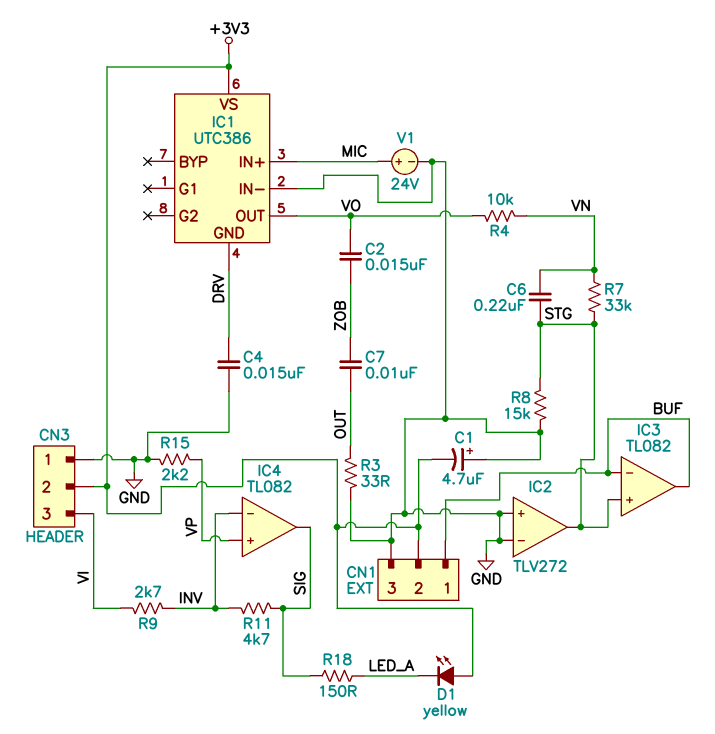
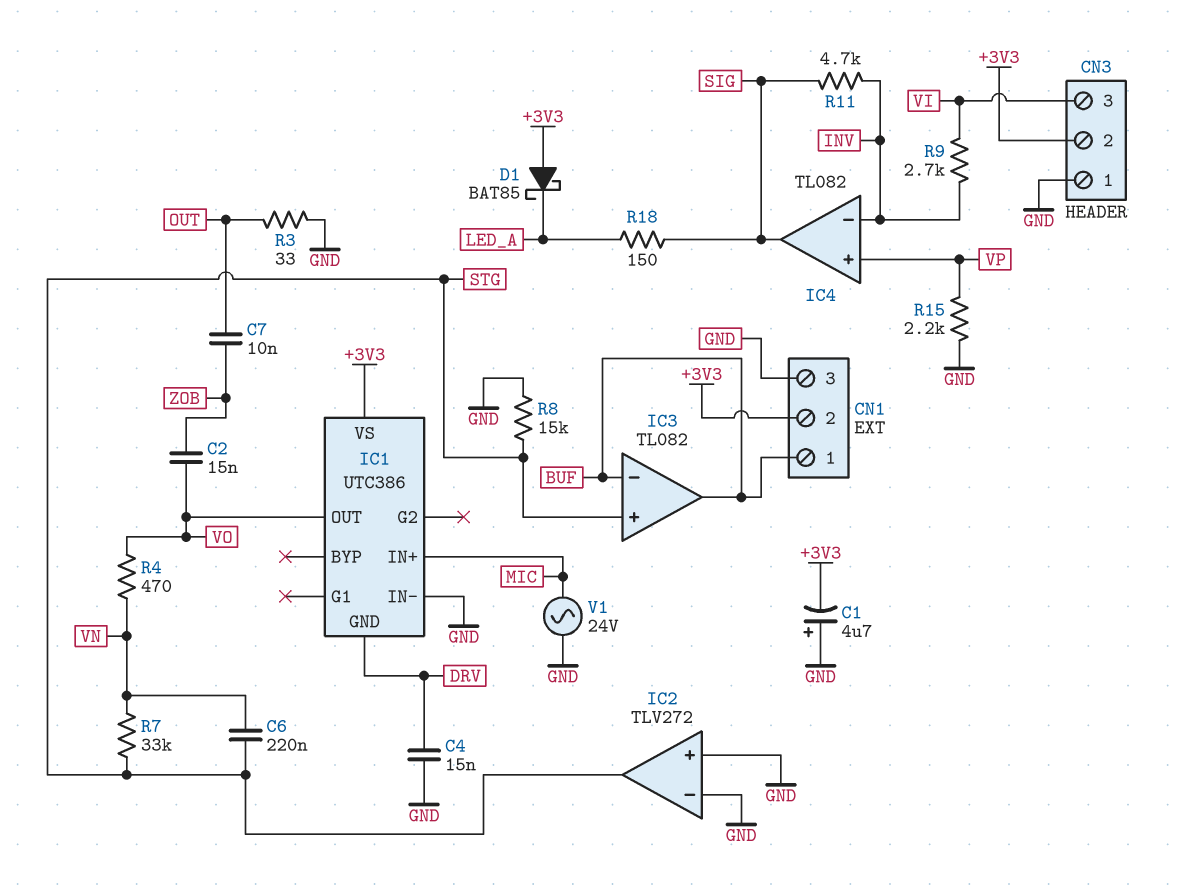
D1: LED yellow (A +3V3, K LED_A) -> schottky BAT85 (A +3V3, K LED_A)
R4: 10k (VN, VO) -> 470 (VN, VO)
V1: 24V (plus MIC, minus GND) -> AC 24V (GND, MIC)

